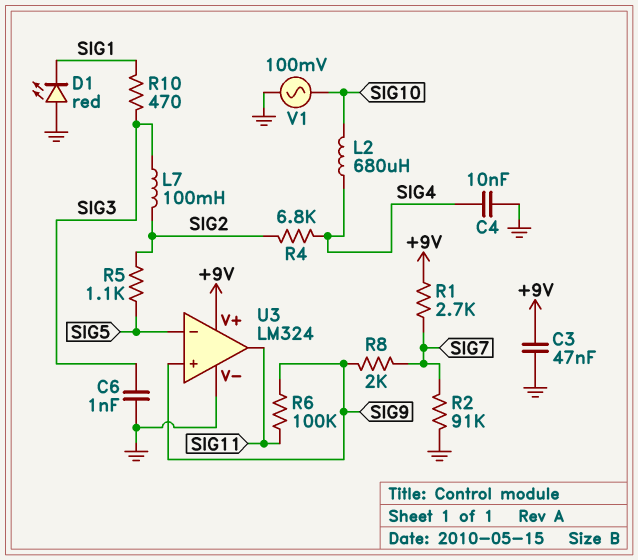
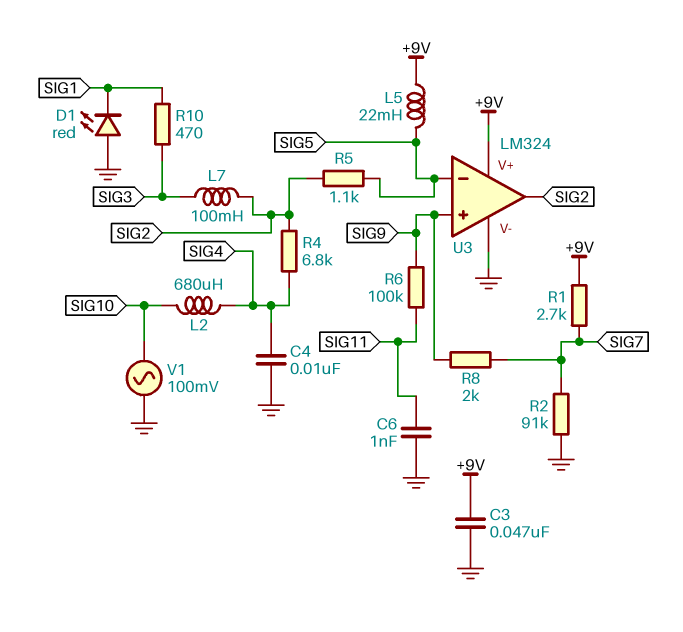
C6: 1nF (GND, SIG3) -> 1nF (GND, SIG11)
L5: none -> 22mH (+9V, SIG5)
U3 pin out: SIG11 -> SIG2

